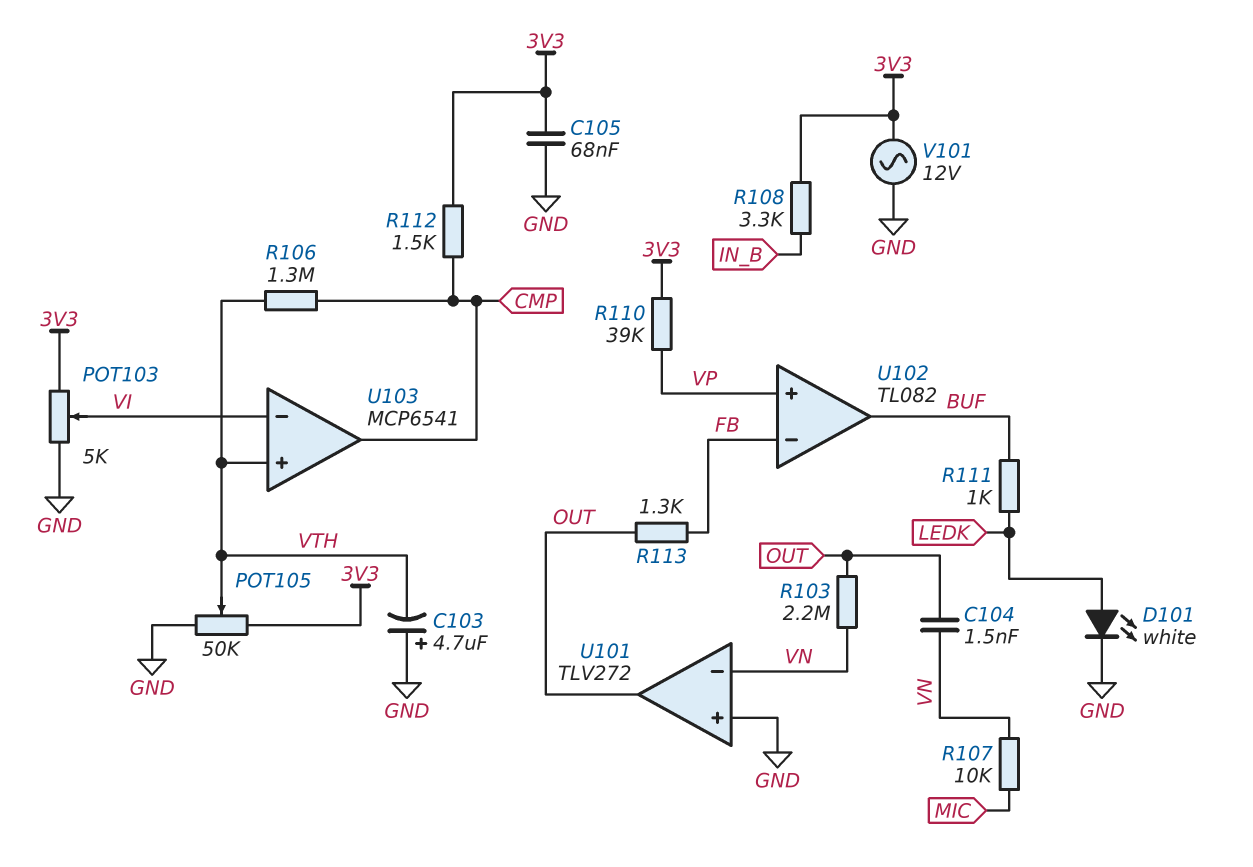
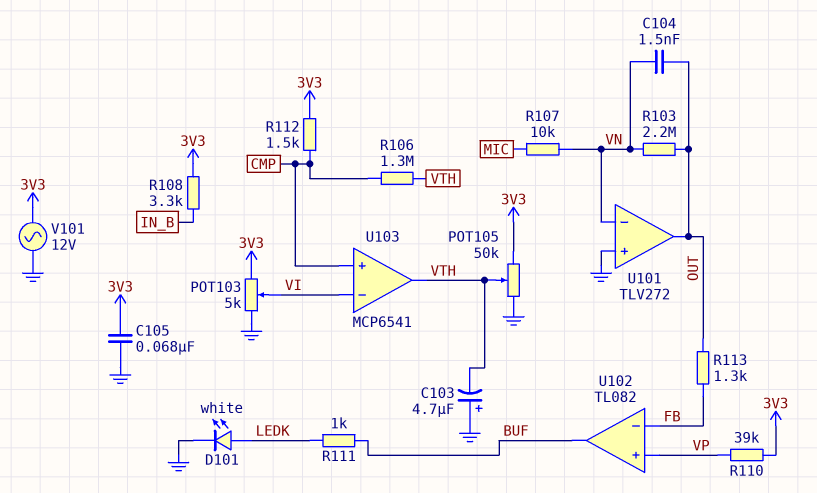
U103 pin in+: VTH -> CMP
U103 pin out: CMP -> VTH

